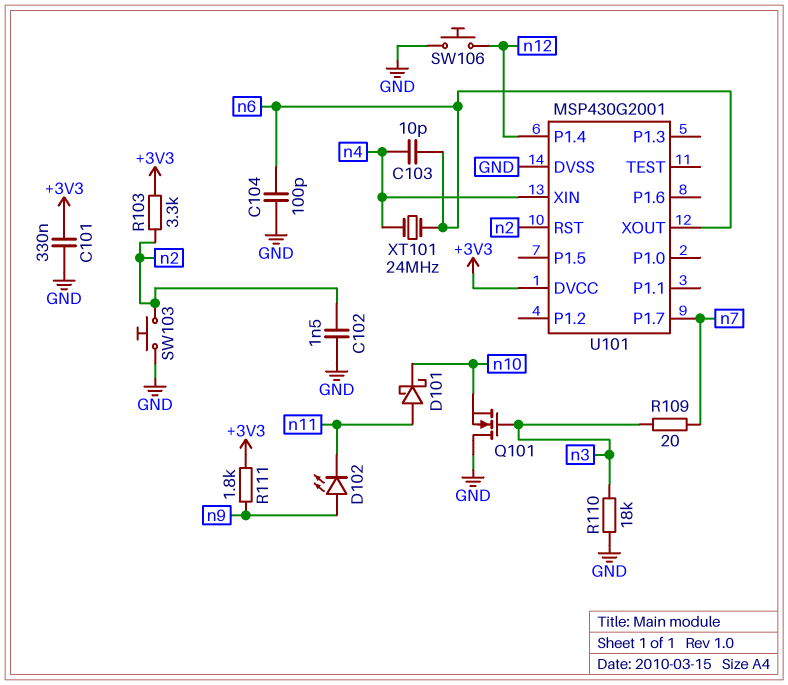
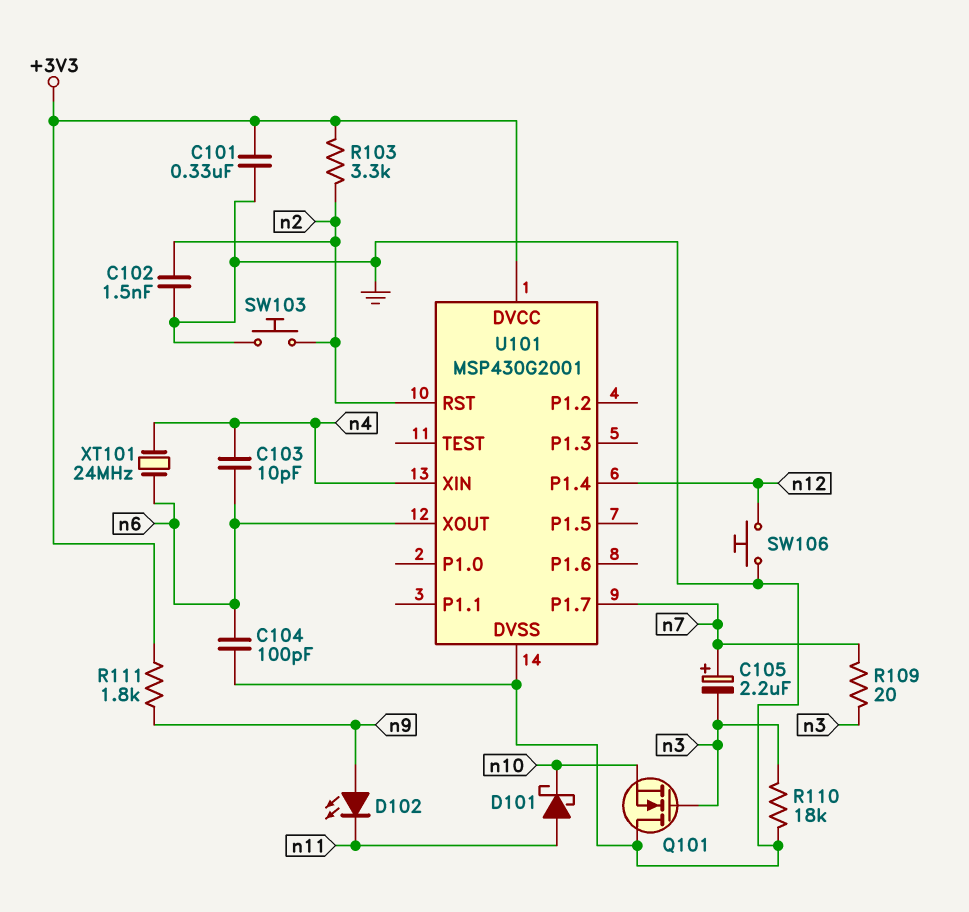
C105: none -> 2.2uF (plus n7, minus n3)

